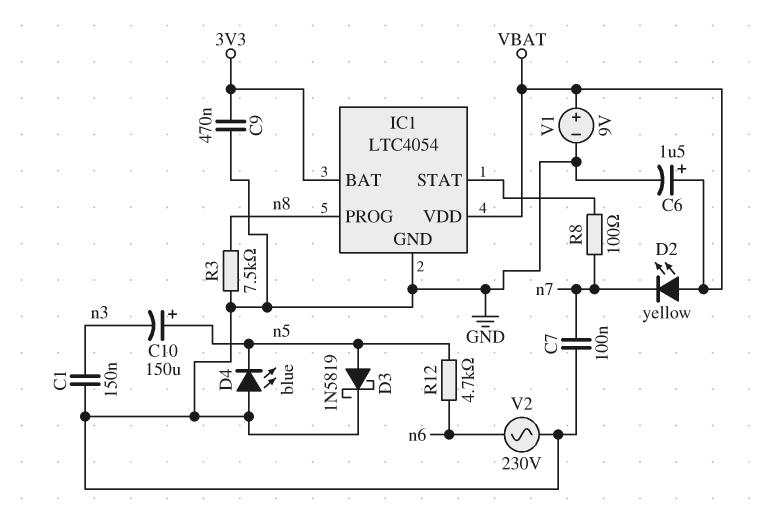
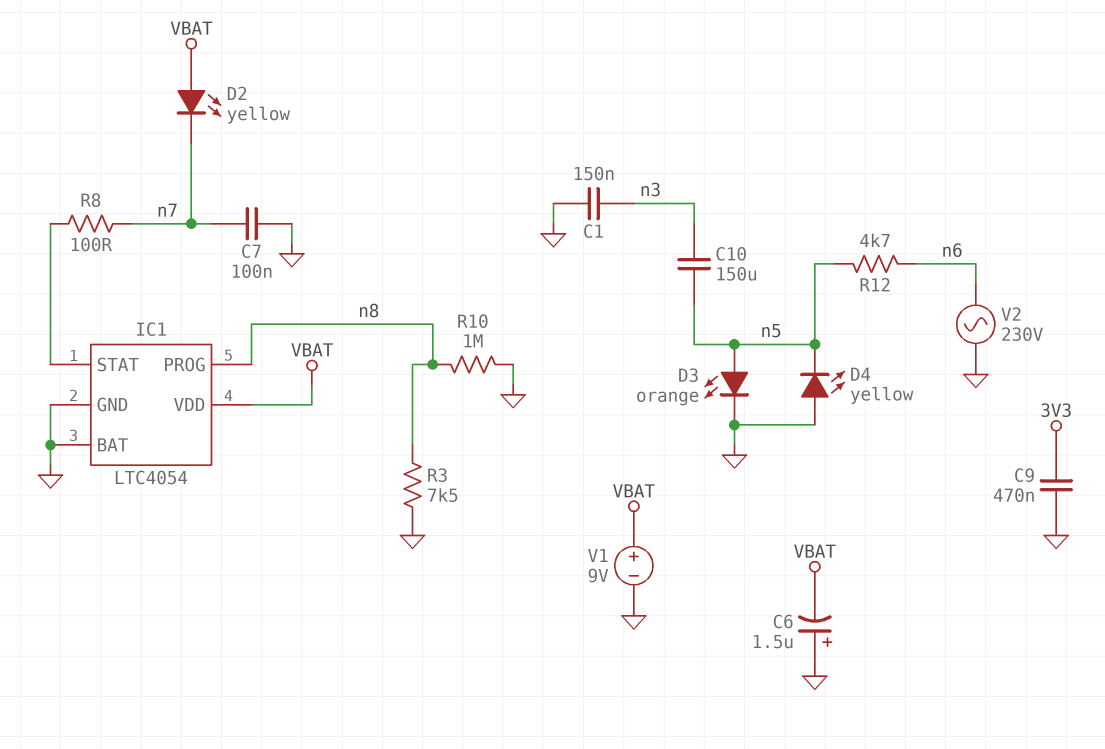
C6: 1.5uF (plus VBAT, minus GND) -> 1.5uF (plus GND, minus VBAT)
C10: 150uF (plus n5, minus n3) -> 150uF (n3, n5)
D3: schottky 1N5819 (A n5, K GND) -> LED orange (A n5, K GND)
D4: LED blue (A GND, K n5) -> LED yellow (A GND, K n5)
IC1 pin BAT: 3V3 -> GND
R10: none -> 1M (GND, n8)

